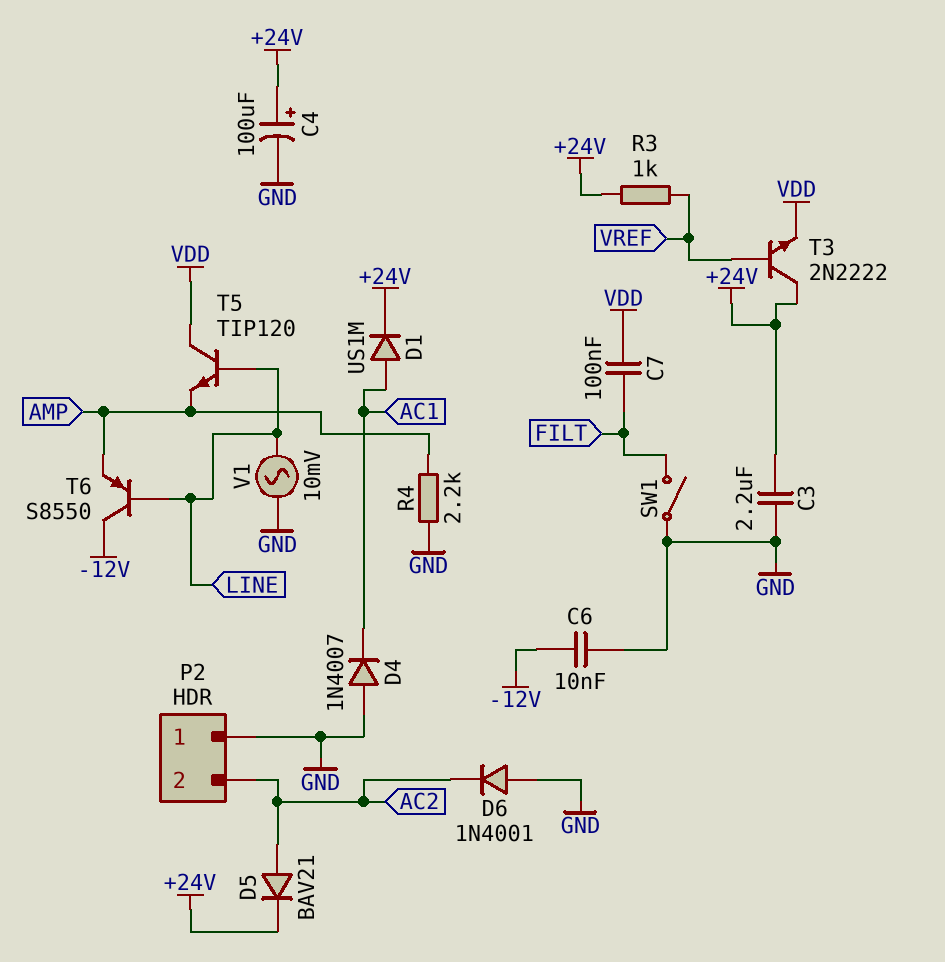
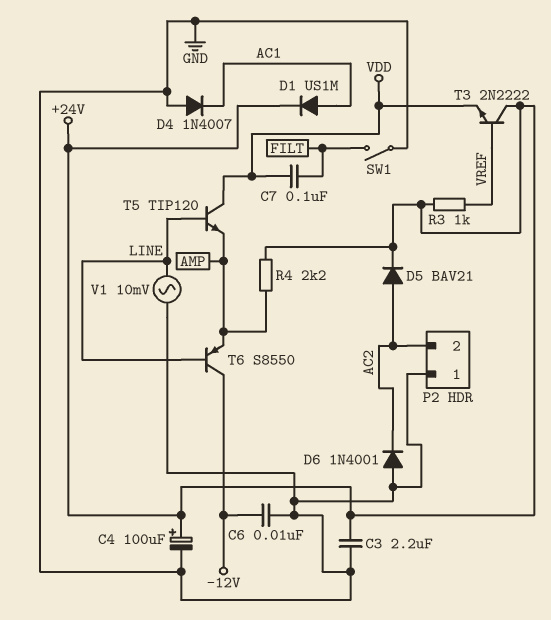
R4: 2.2k (AMP, GND) -> 2.2k (+24V, AMP)

